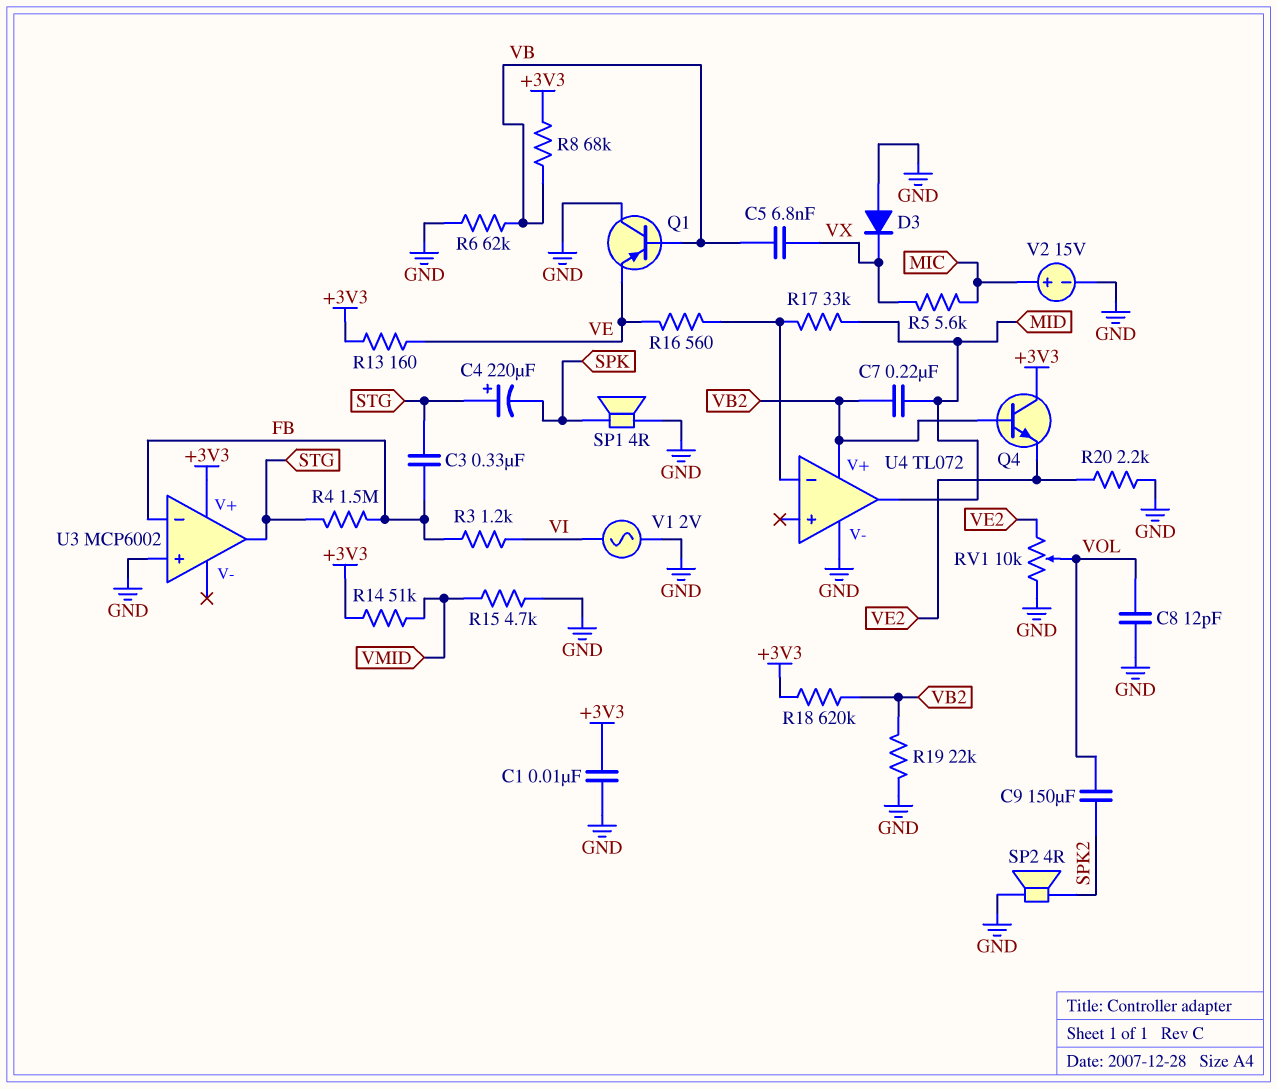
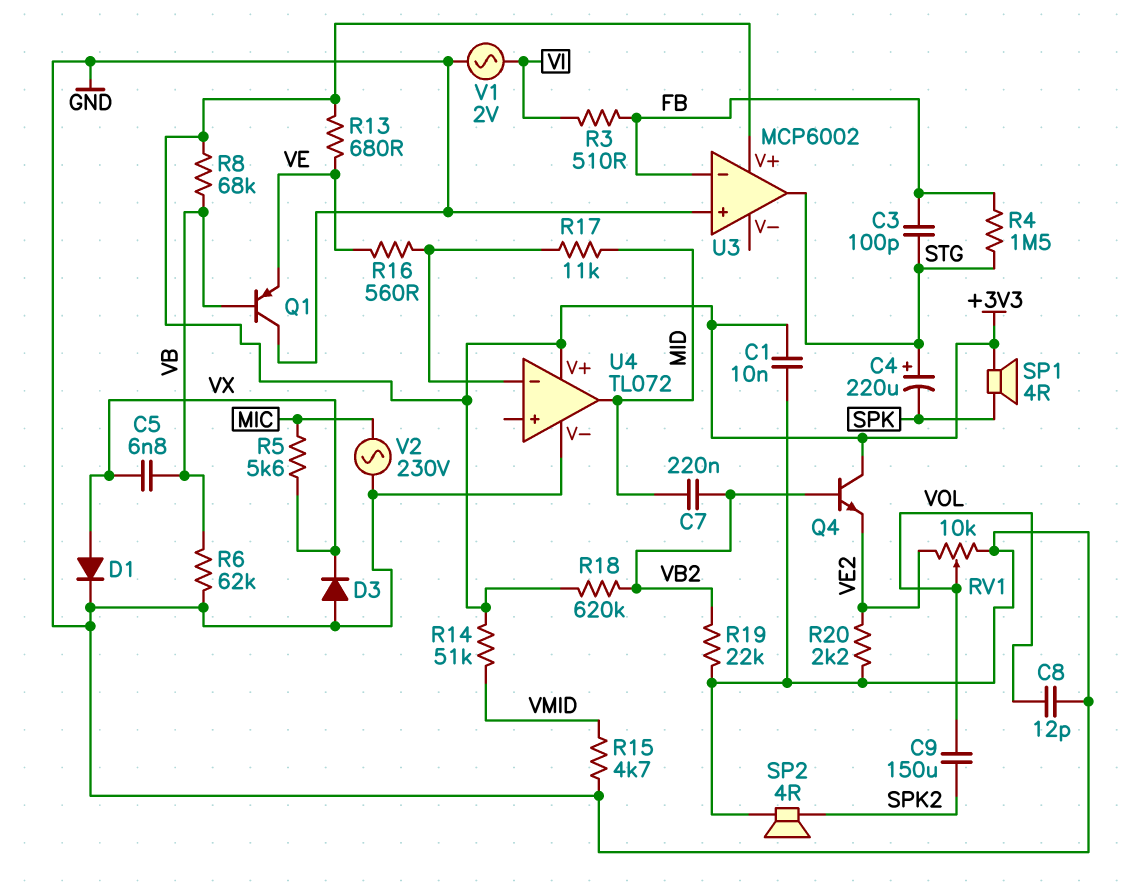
C3: 330nF (FB, STG) -> 100pF (FB, STG)
D1: none -> diode (A VX, K GND)
R3: 1.2k (FB, VI) -> 510 (FB, VI)
R13: 160 (+3V3, VE) -> 680 (+3V3, VE)
R17: 33k (MID, U4/in-) -> 11k (MID, U4/in-)
SP1: speaker 4R (GND, SPK) -> speaker 4R (+3V3, SPK)
U4 pin V+: VB2 -> +3V3
V2: 15V (plus MIC, minus GND) -> AC 230V (GND, MIC)

